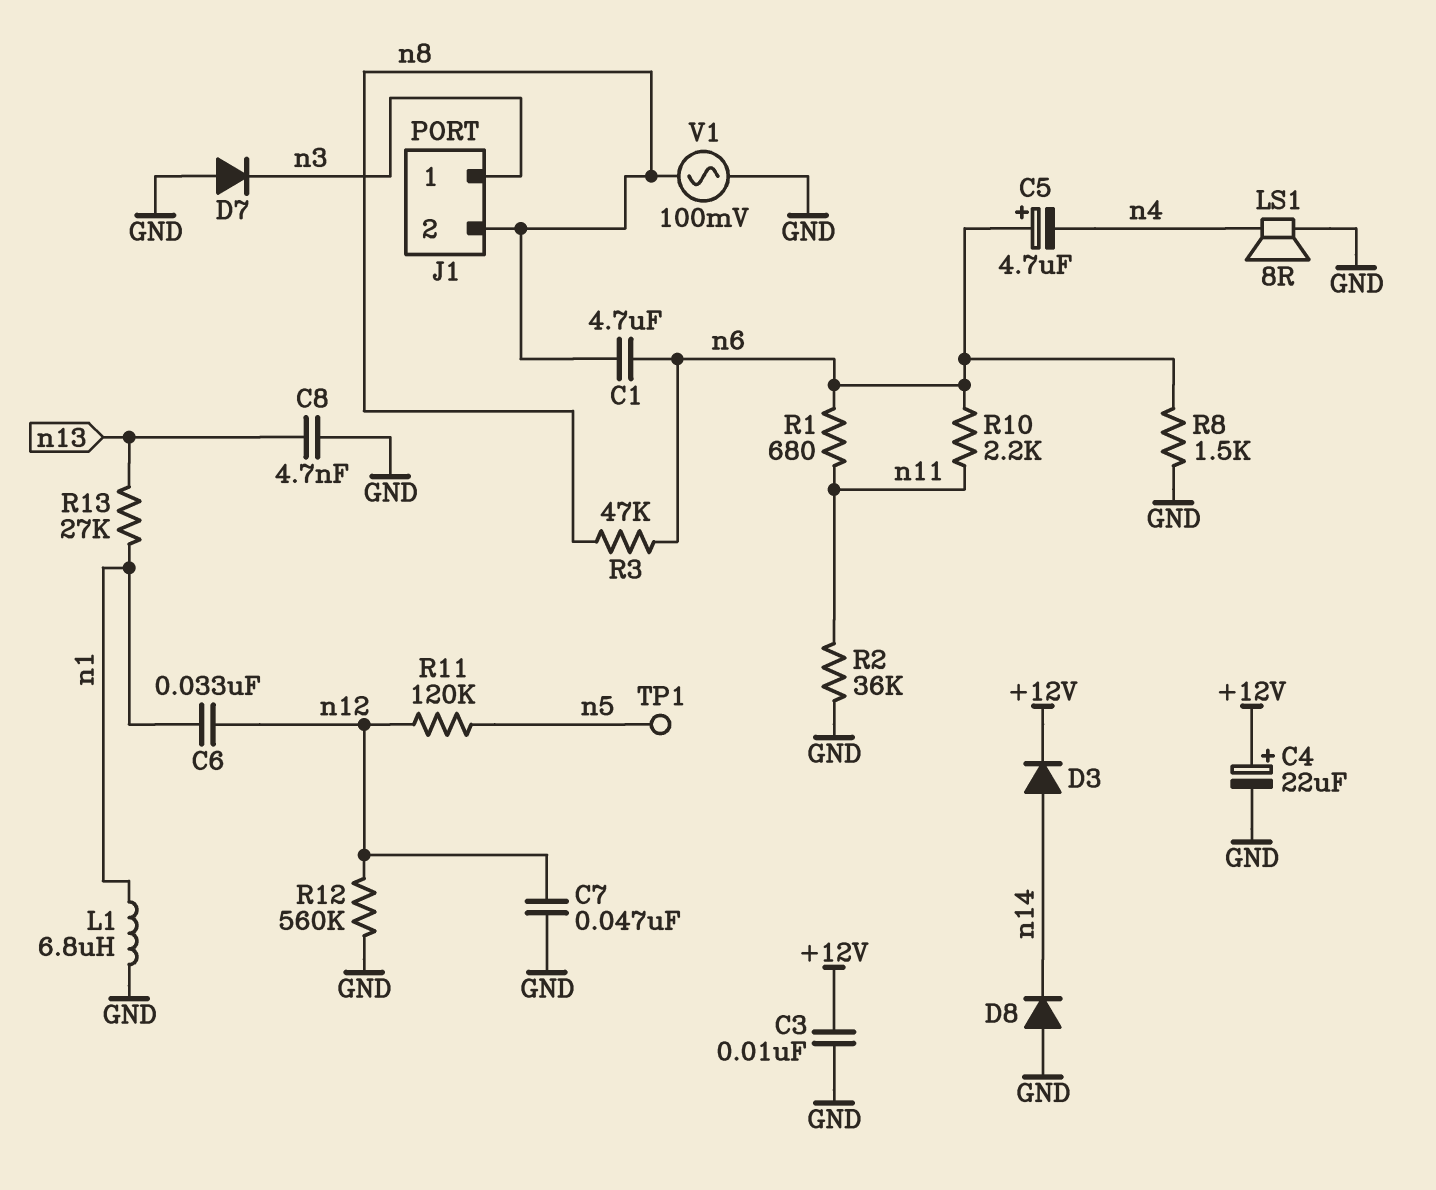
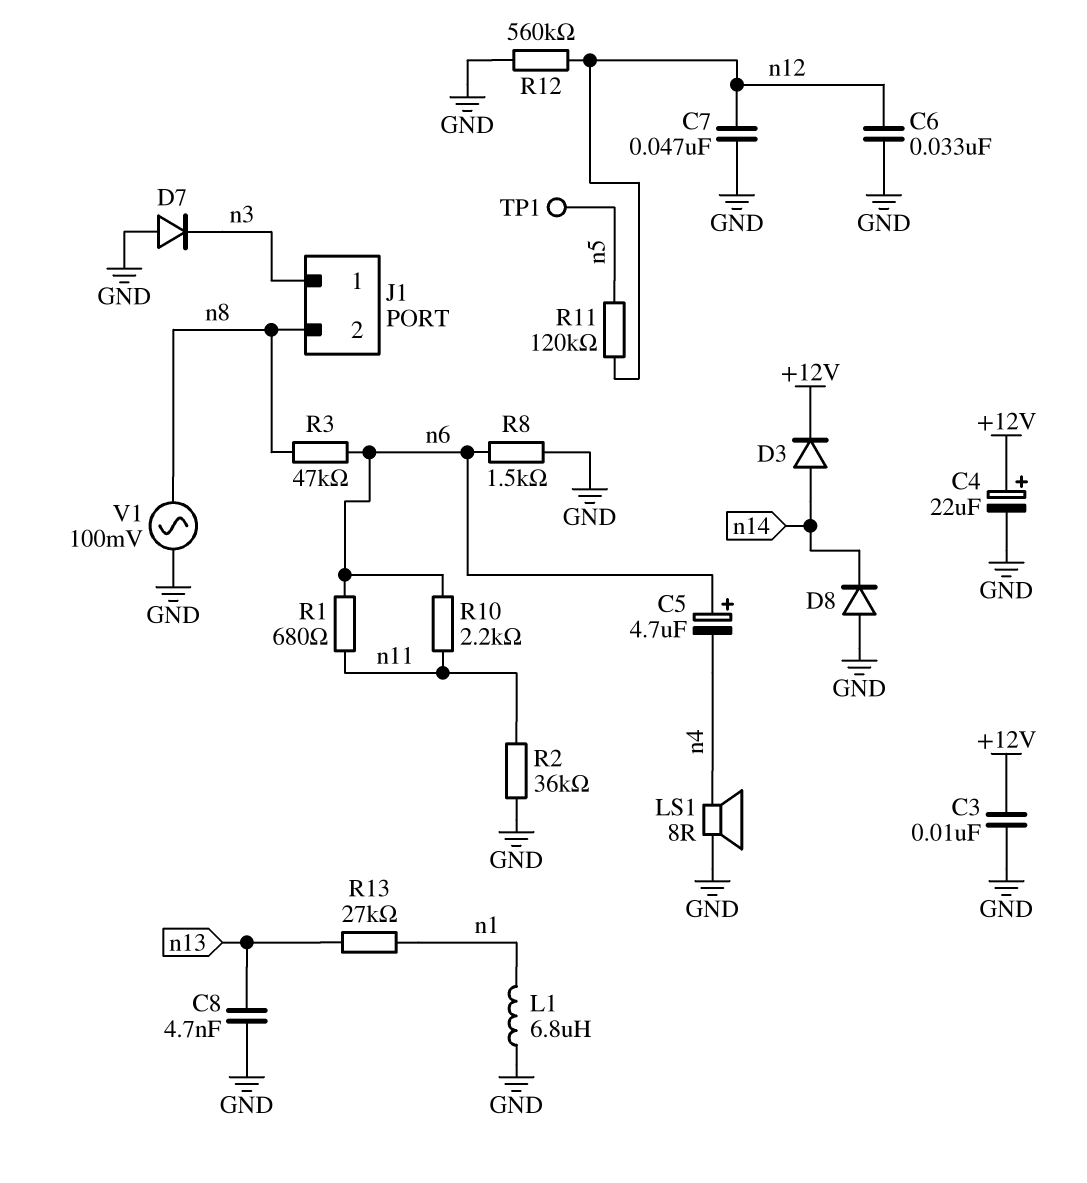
C1: 4.7uF (n6, n8) -> none
C6: 33nF (n1, n12) -> 33nF (GND, n12)

